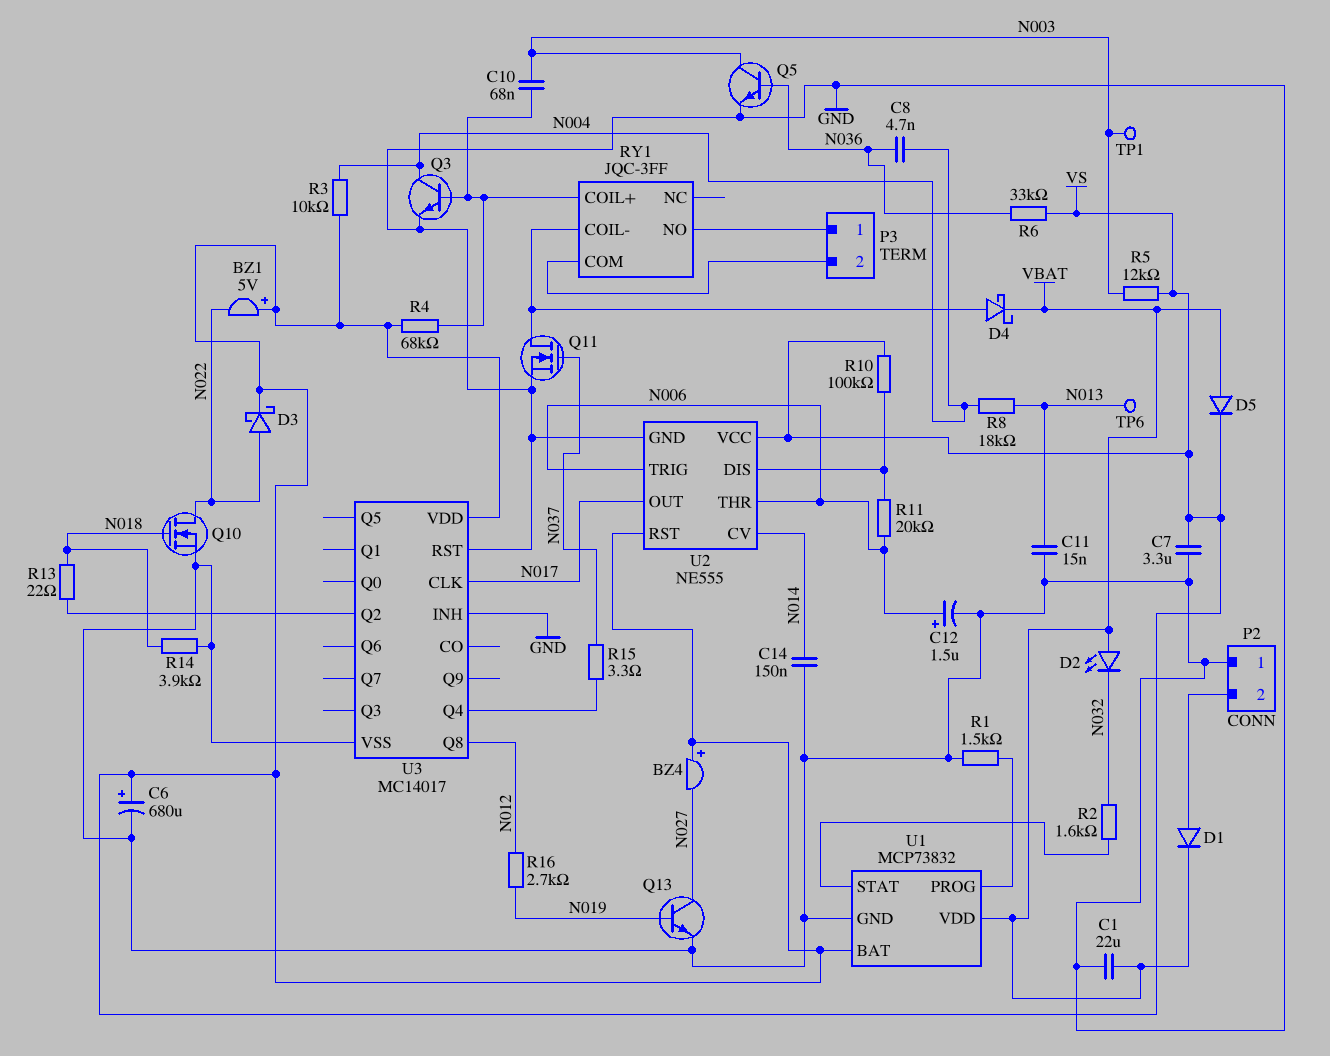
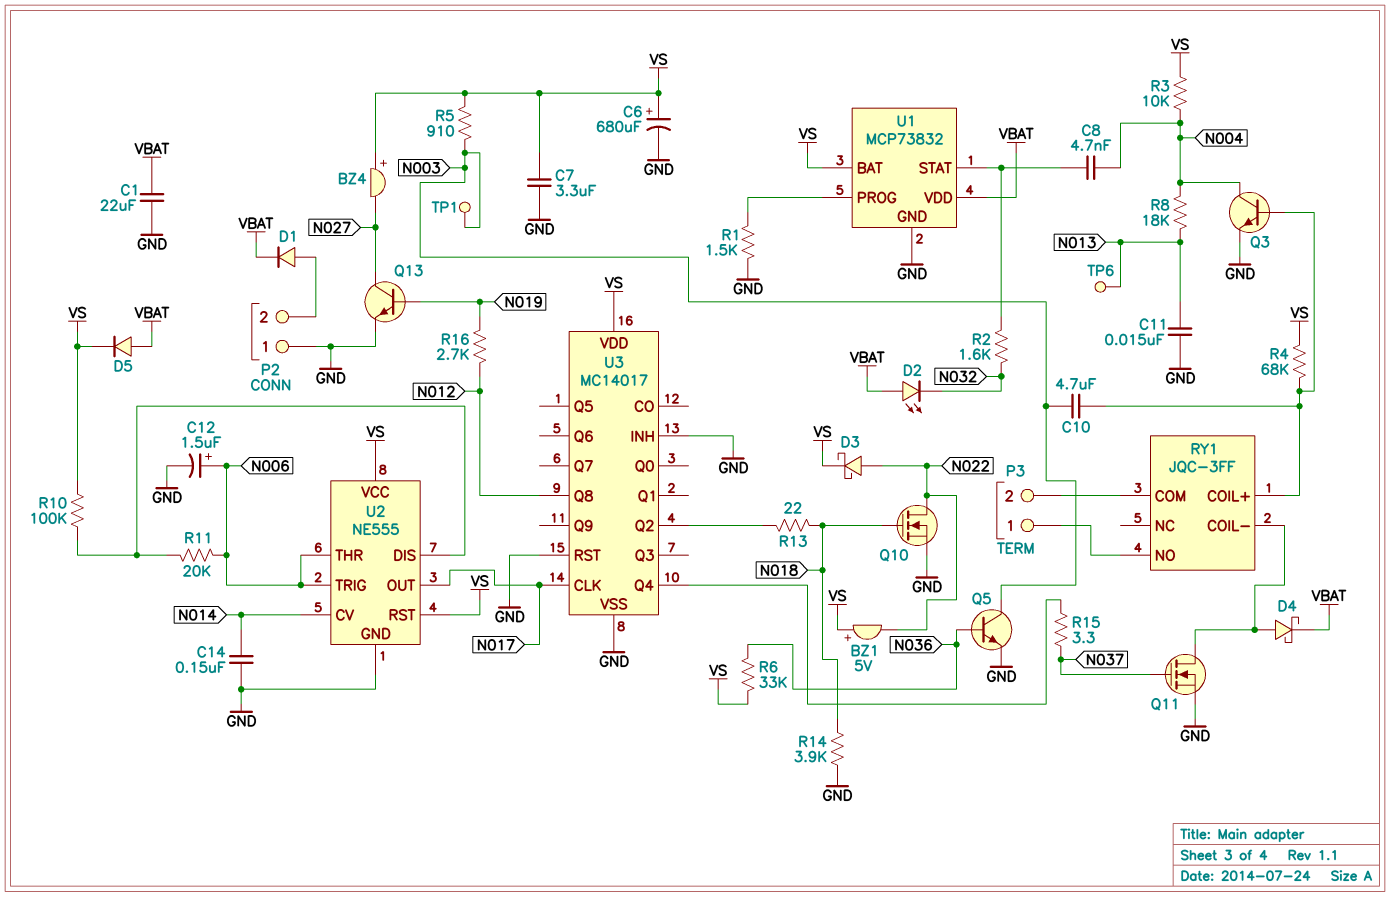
C8: 4.7nF (N004, N036) -> 4.7nF (N004, U1/STAT)
C10: 68nF (N003, RY1/COIL+) -> 4.7uF (N003, RY1/COIL+)
R5: 12k (N003, VS) -> 910 (N003, VS)

